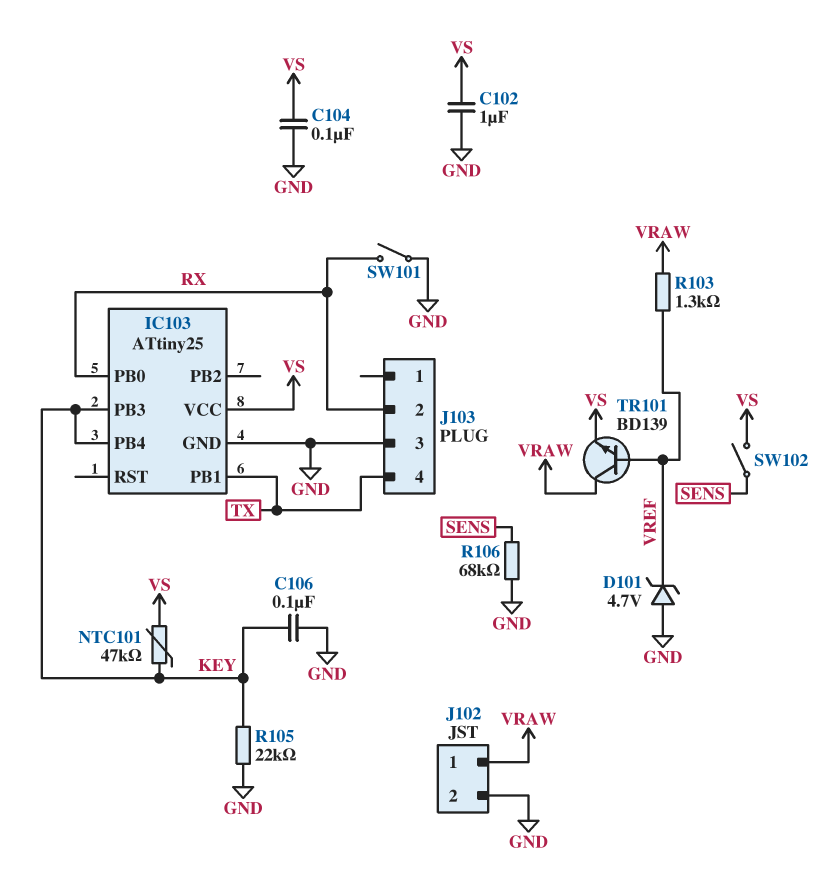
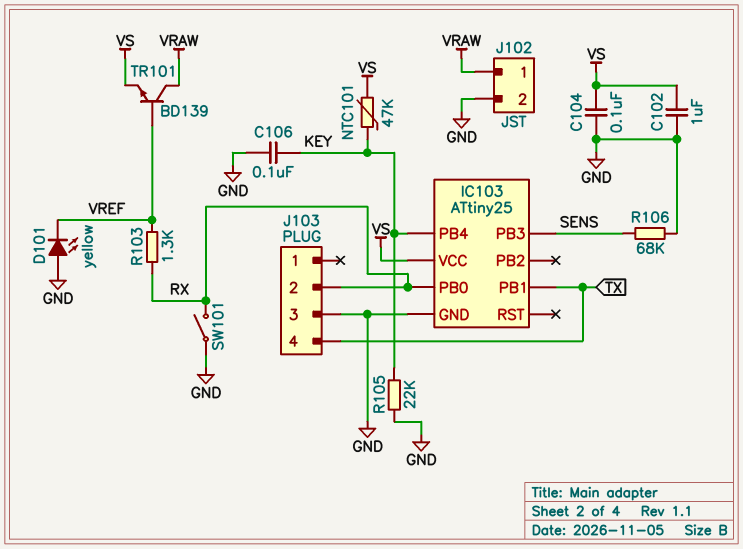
D101: zener 4.7V (A GND, K VREF) -> LED yellow (A GND, K VREF)
IC103 pin PB3: KEY -> SENS
R103: 1.3k (VRAW, VREF) -> 1.3k (RX, VREF)
SW102: switch (SENS, VS) -> none

